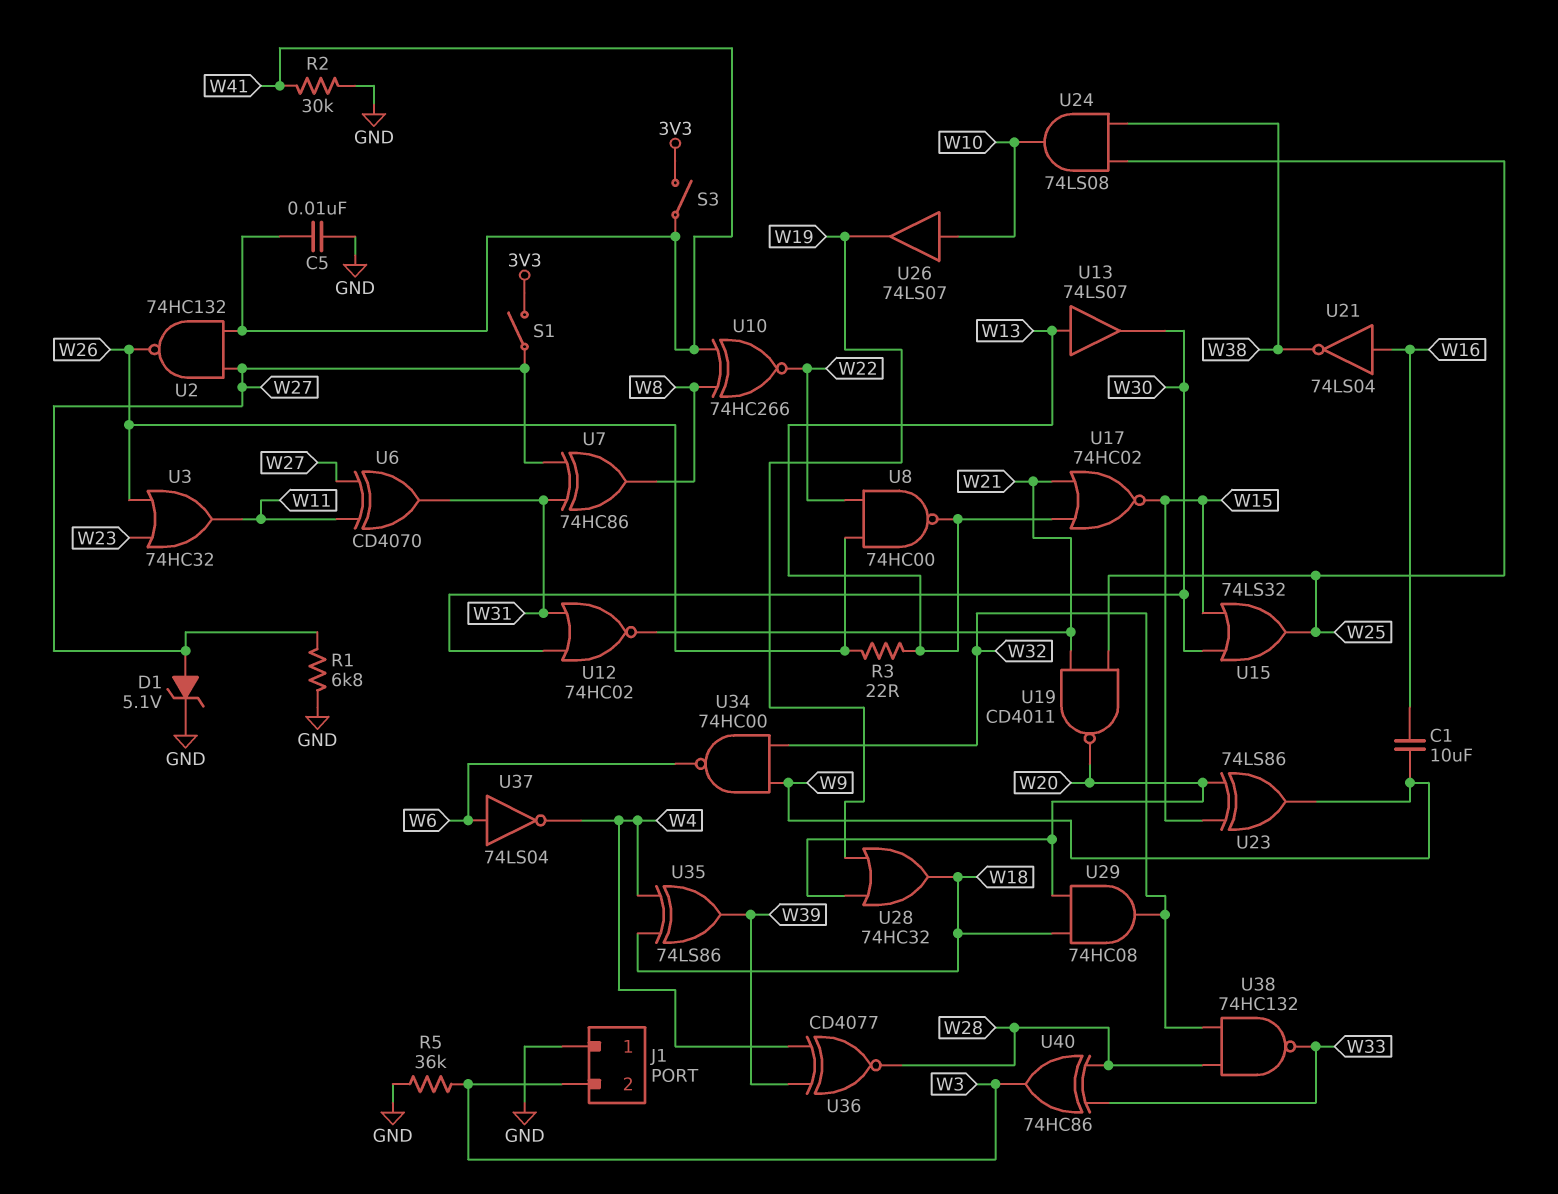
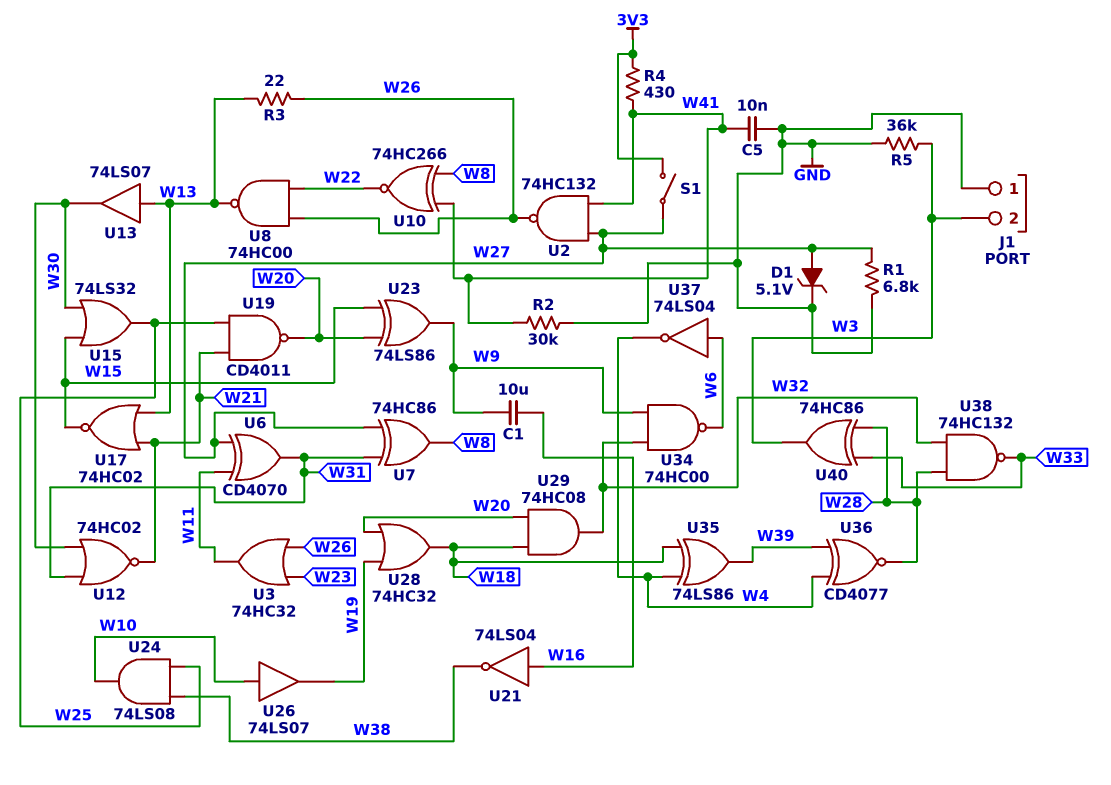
R4: none -> 430 (3V3, W41)
S3: switch (3V3, W41) -> none

